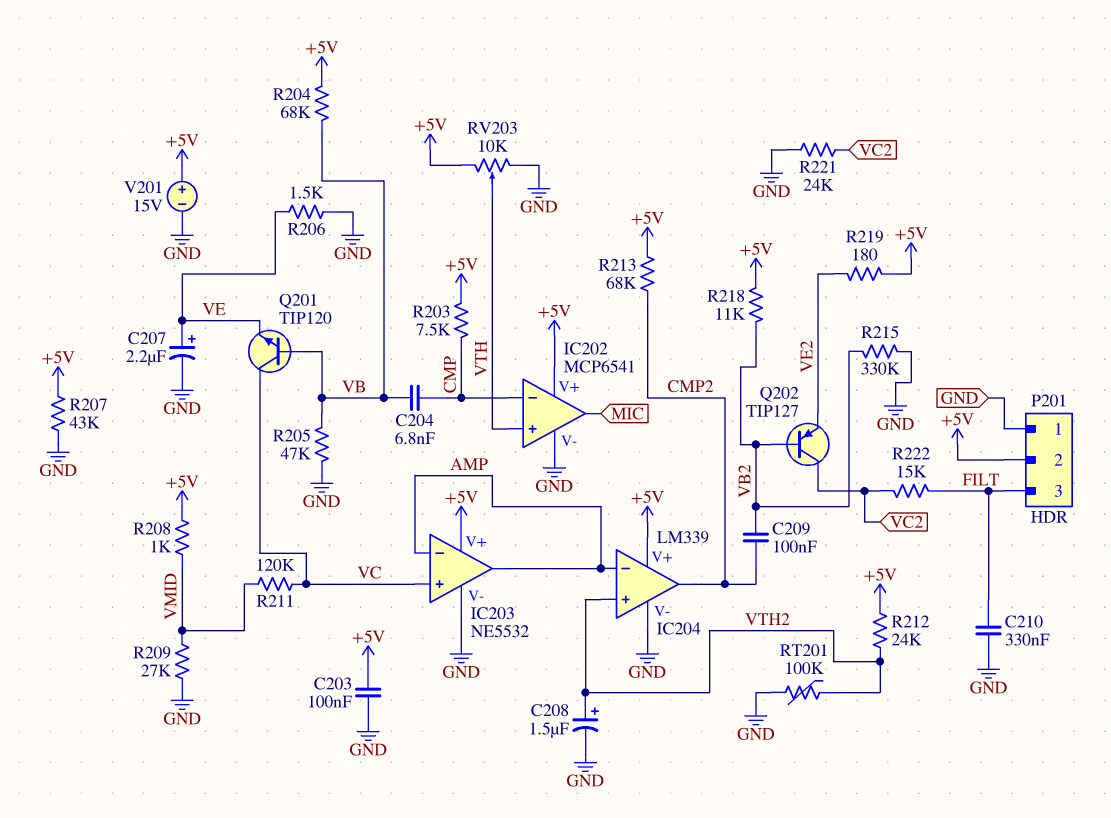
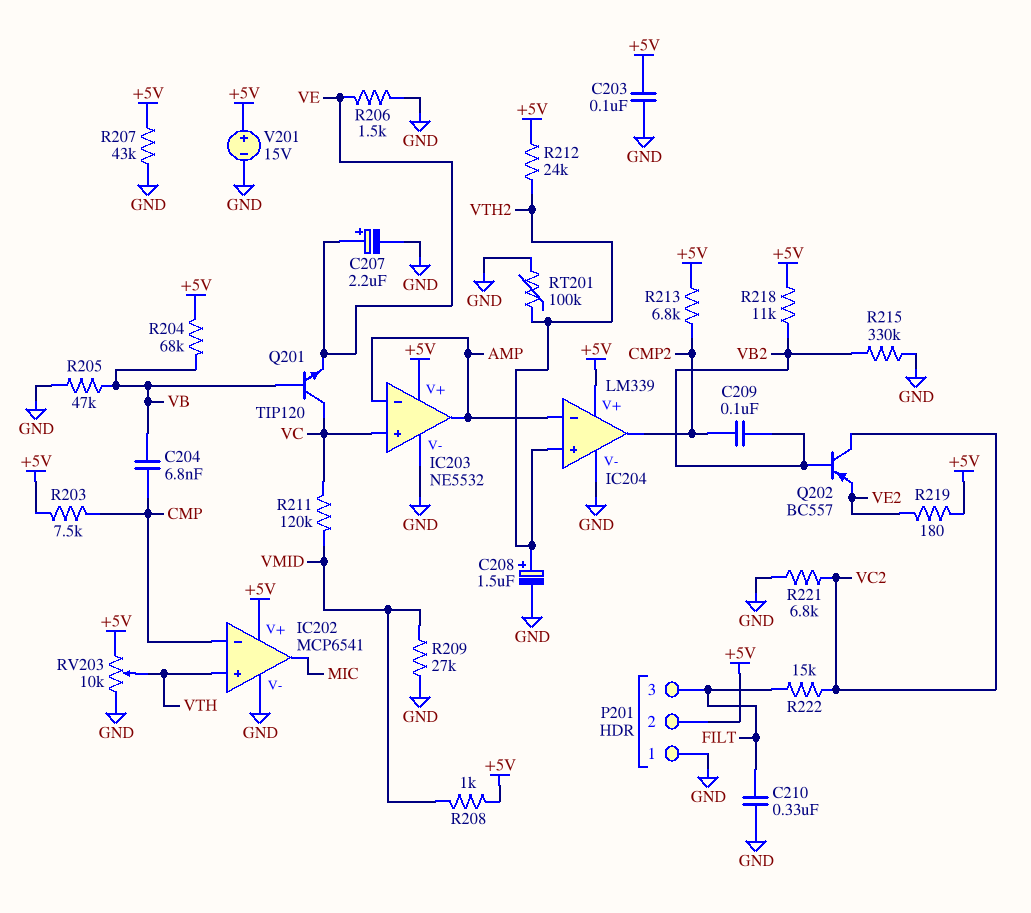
Q202: PNP TIP127 (B VB2, C VC2, E VE2) -> PNP BC557 (B VB2, C VC2, E VE2)
R213: 68k (+5V, CMP2) -> 6.8k (+5V, CMP2)
R221: 24k (GND, VC2) -> 6.8k (GND, VC2)

